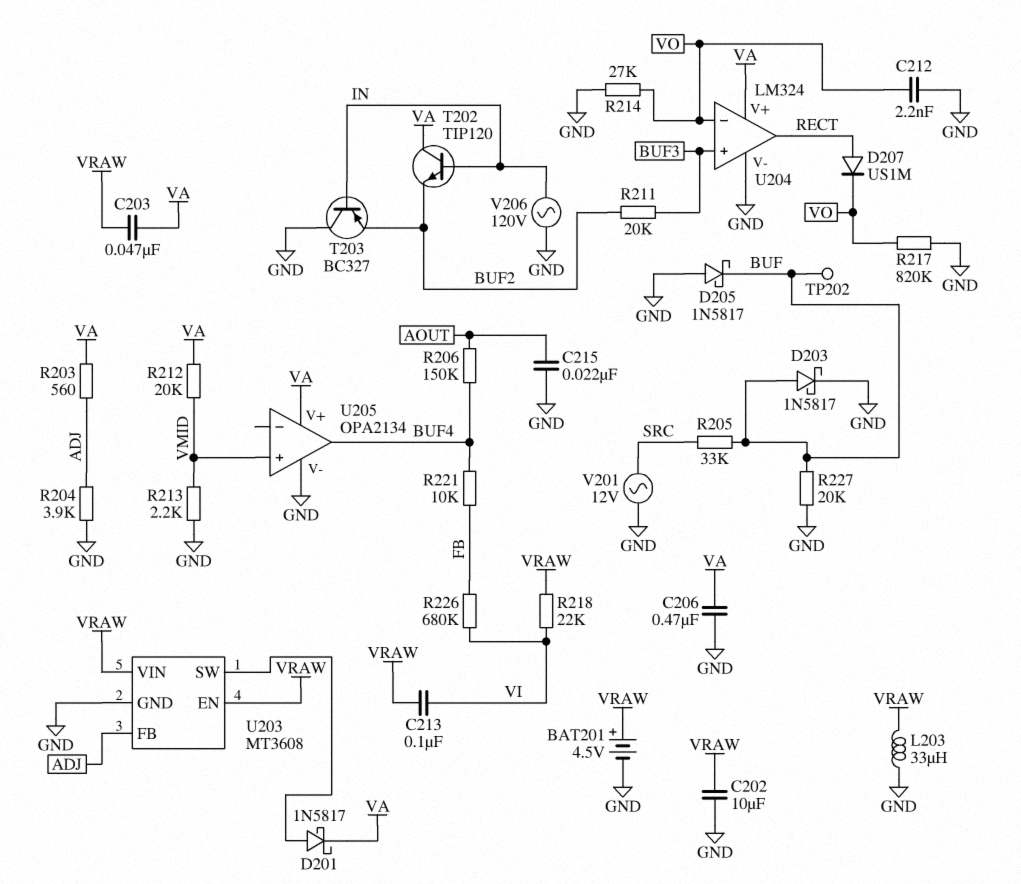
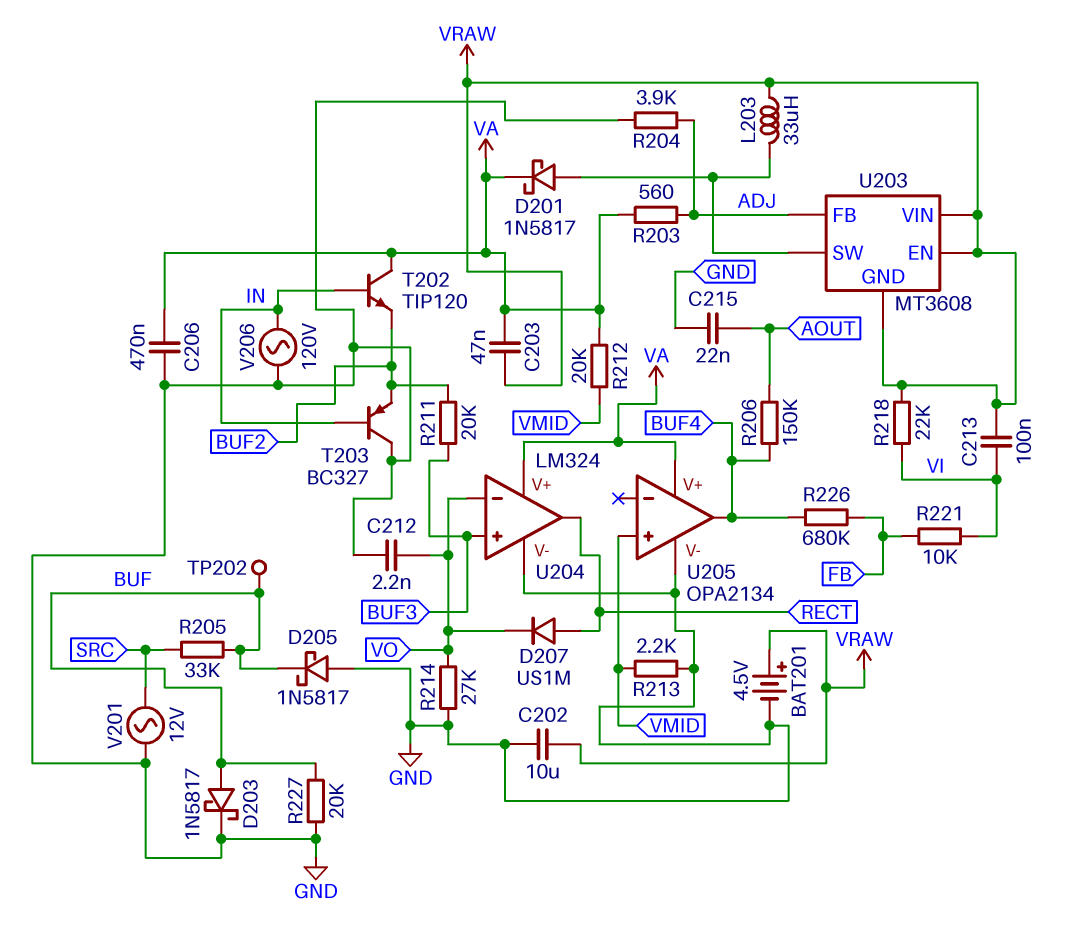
L203: 33uH (GND, VRAW) -> 33uH (U203/SW, VRAW)
R217: 820k (GND, VO) -> none
R221: 10k (BUF4, FB) -> 10k (FB, VI)
R226: 680k (FB, VI) -> 680k (BUF4, FB)
U203 pin GND: GND -> VRAW

